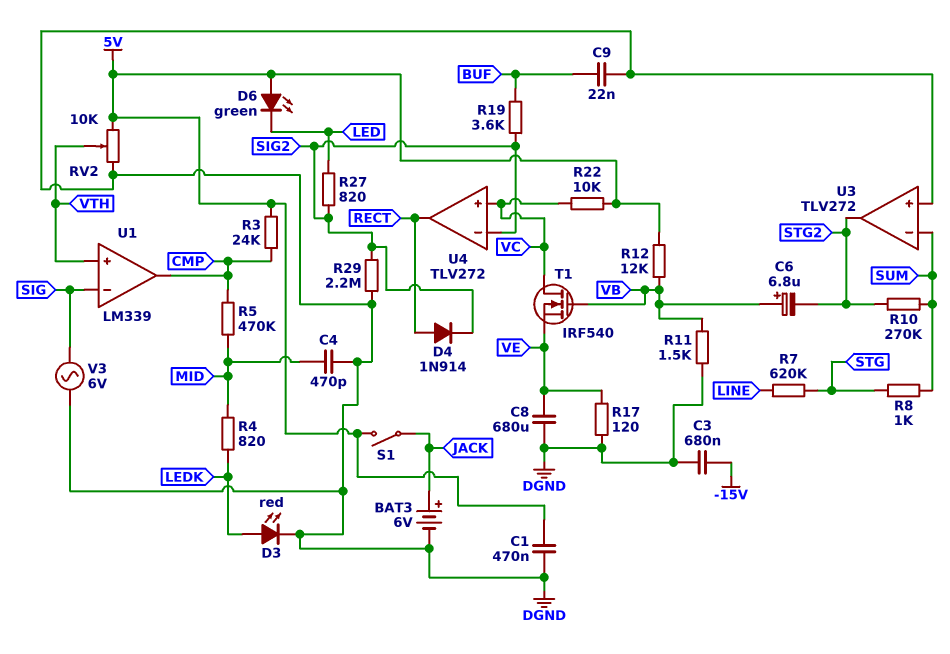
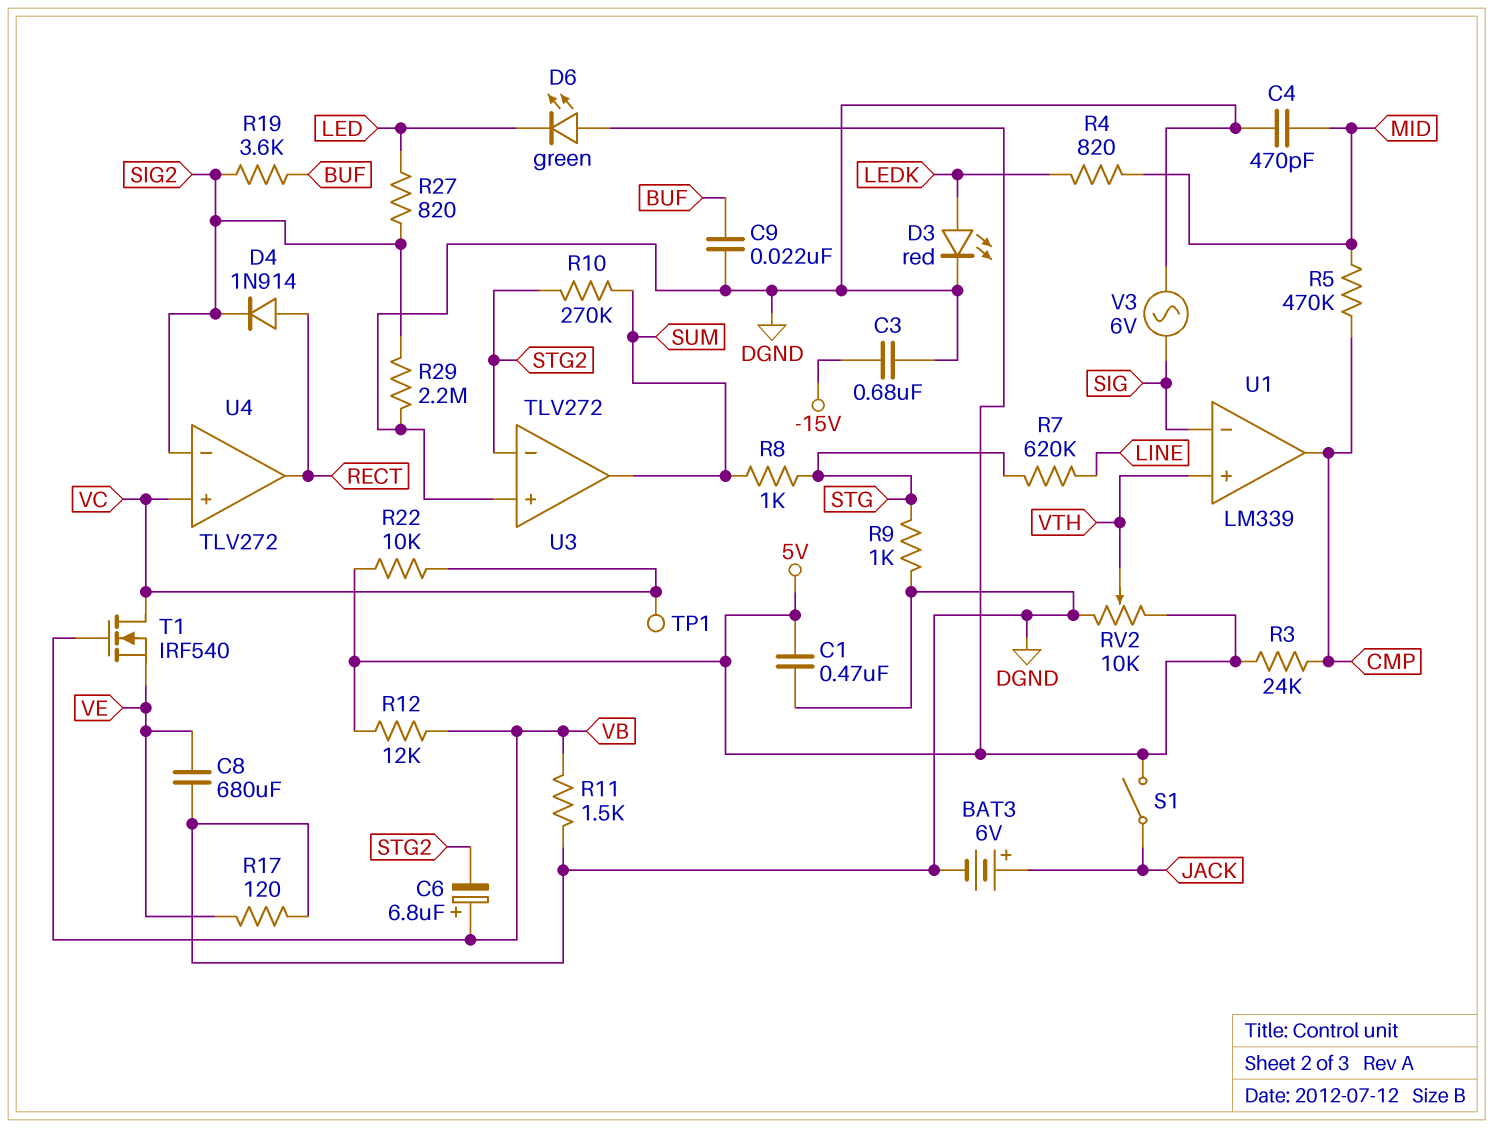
R9: none -> 1k (DGND, STG)
TP1: none -> test point (VC)
U3 pin in-: SUM -> STG2
U3 pin out: STG2 -> SUM

